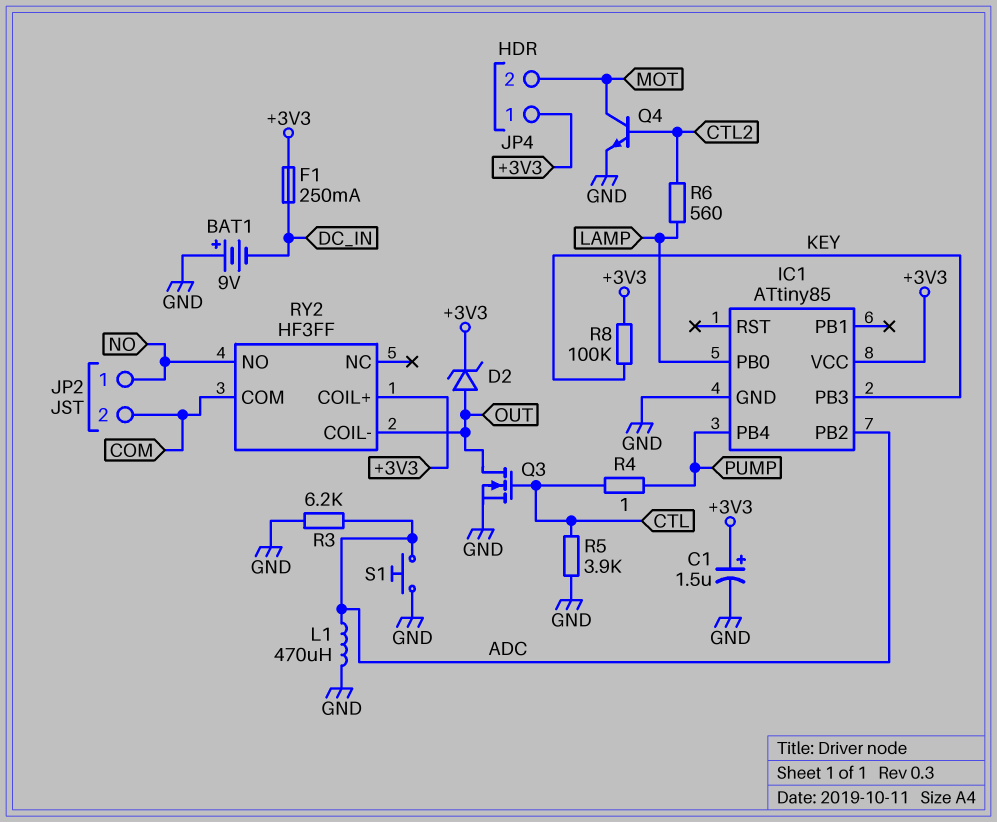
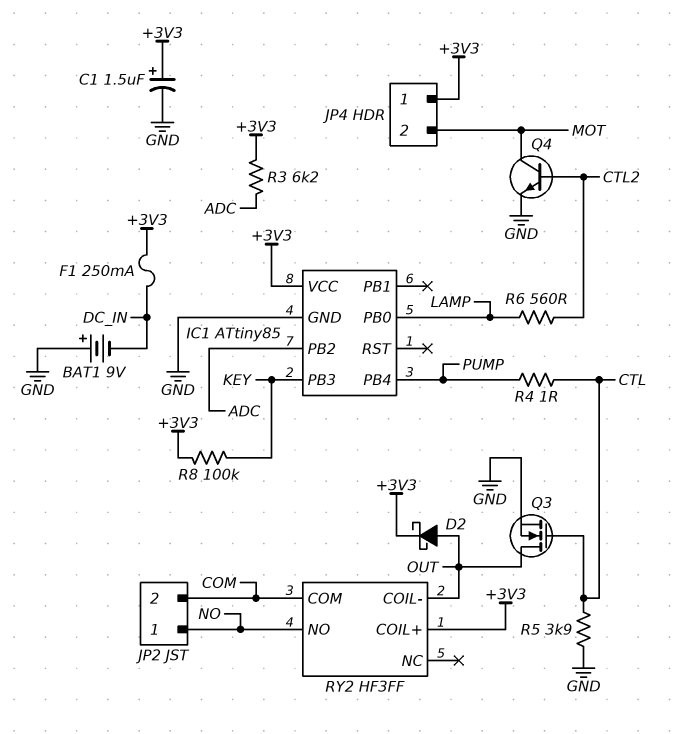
D2: zener (A OUT, K +3V3) -> schottky (A OUT, K +3V3)
L1: 470uH (ADC, GND) -> none
R3: 6.2k (ADC, GND) -> 6.2k (+3V3, ADC)
S1: button (ADC, GND) -> none

